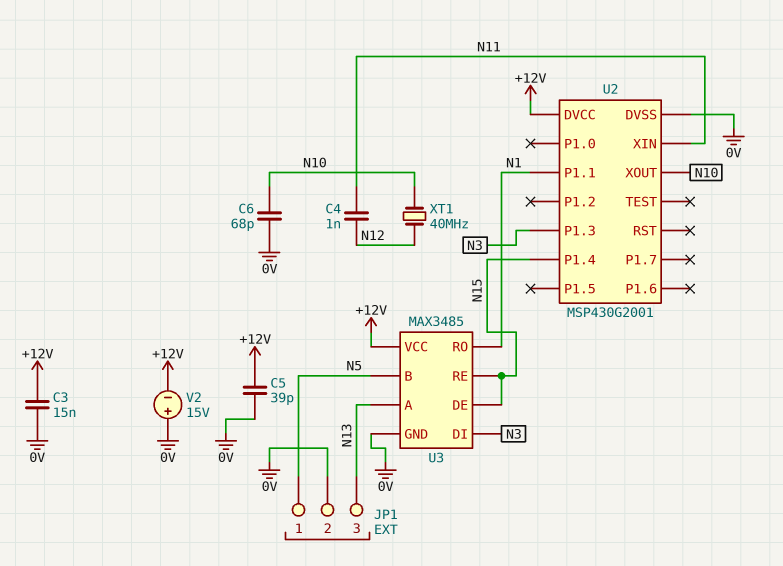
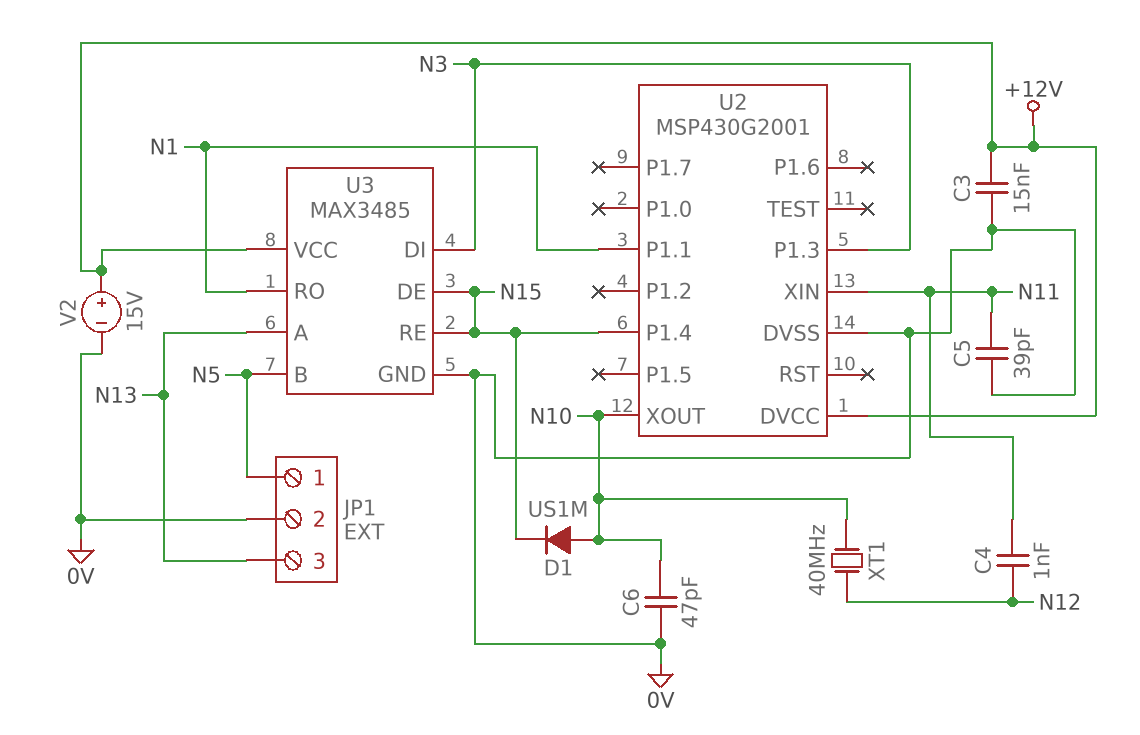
C5: 39pF (+12V, 0V) -> 39pF (0V, N11)
C6: 68pF (0V, N10) -> 47pF (0V, N10)
D1: none -> diode US1M (A N10, K N15)
V2: 15V (plus 0V, minus +12V) -> 15V (plus +12V, minus 0V)

